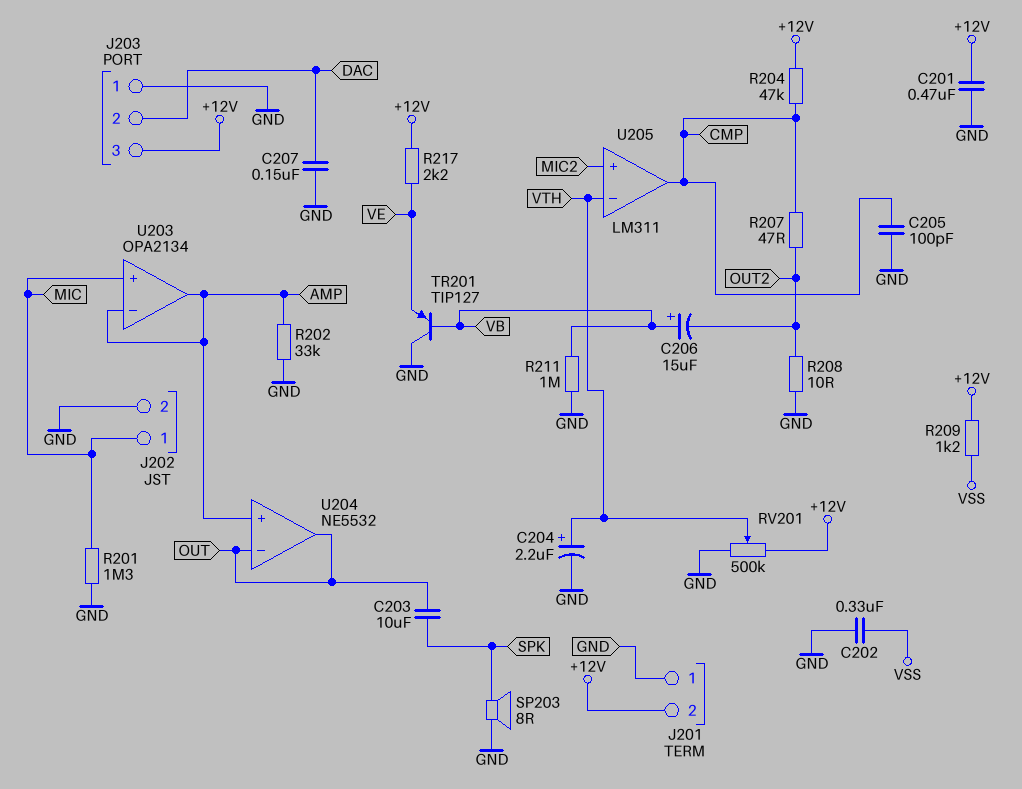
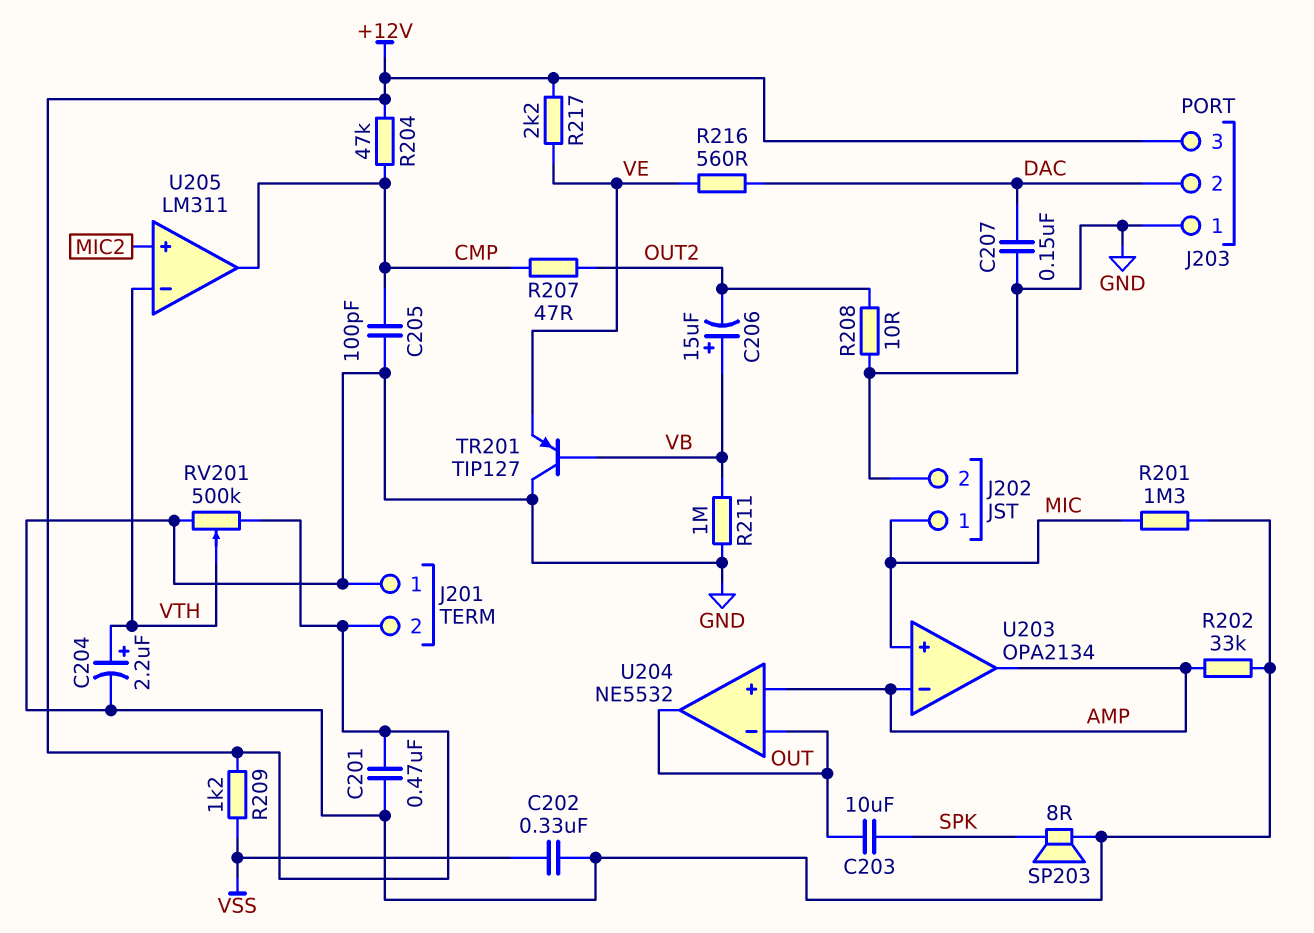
R216: none -> 560 (DAC, VE)

